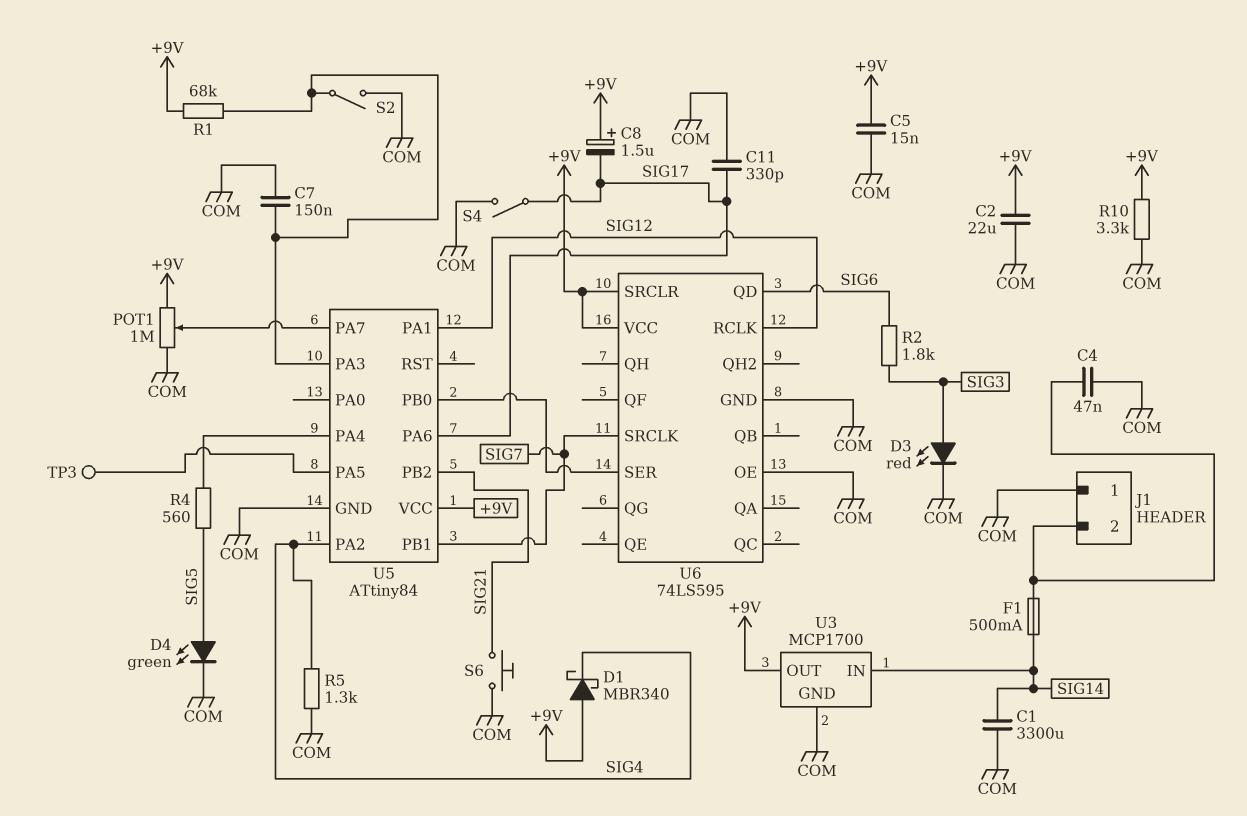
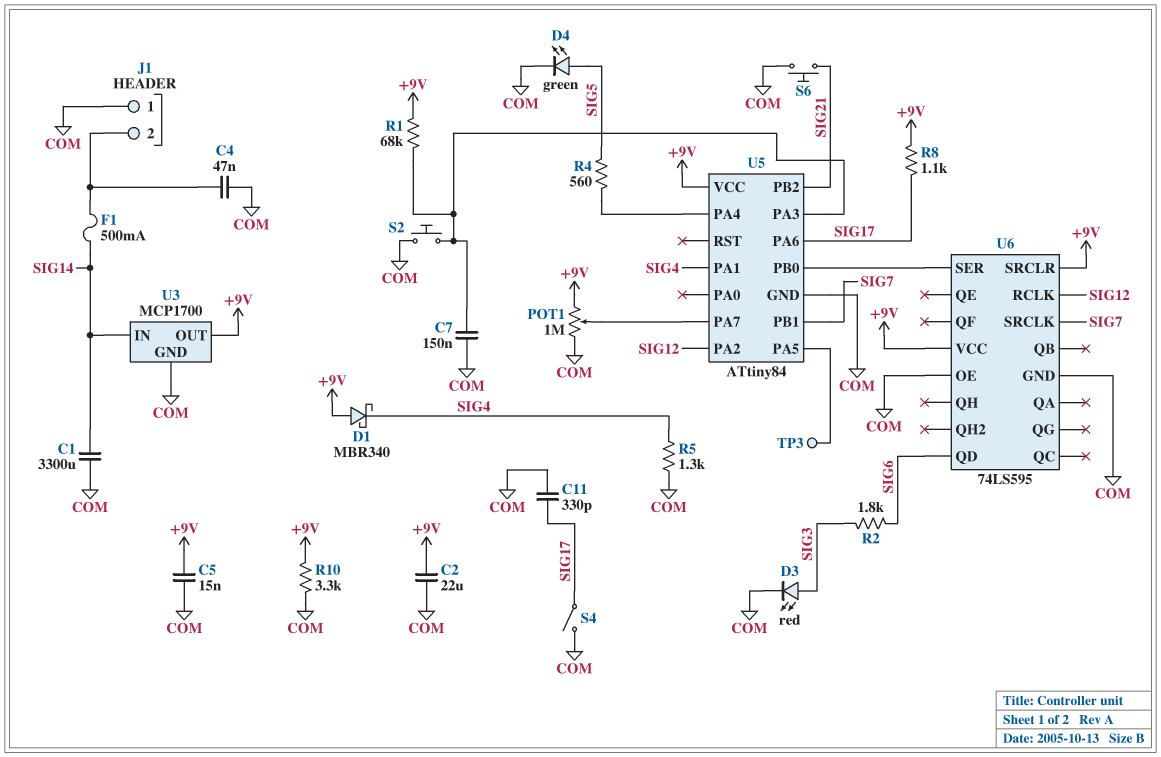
C8: 1.5uF (plus +9V, minus SIG17) -> none
R8: none -> 1.1k (+9V, SIG17)
S2: switch (COM, U5/PA3) -> button (COM, U5/PA3)
U5 pin PA1: SIG12 -> SIG4
U5 pin PA2: SIG4 -> SIG12

